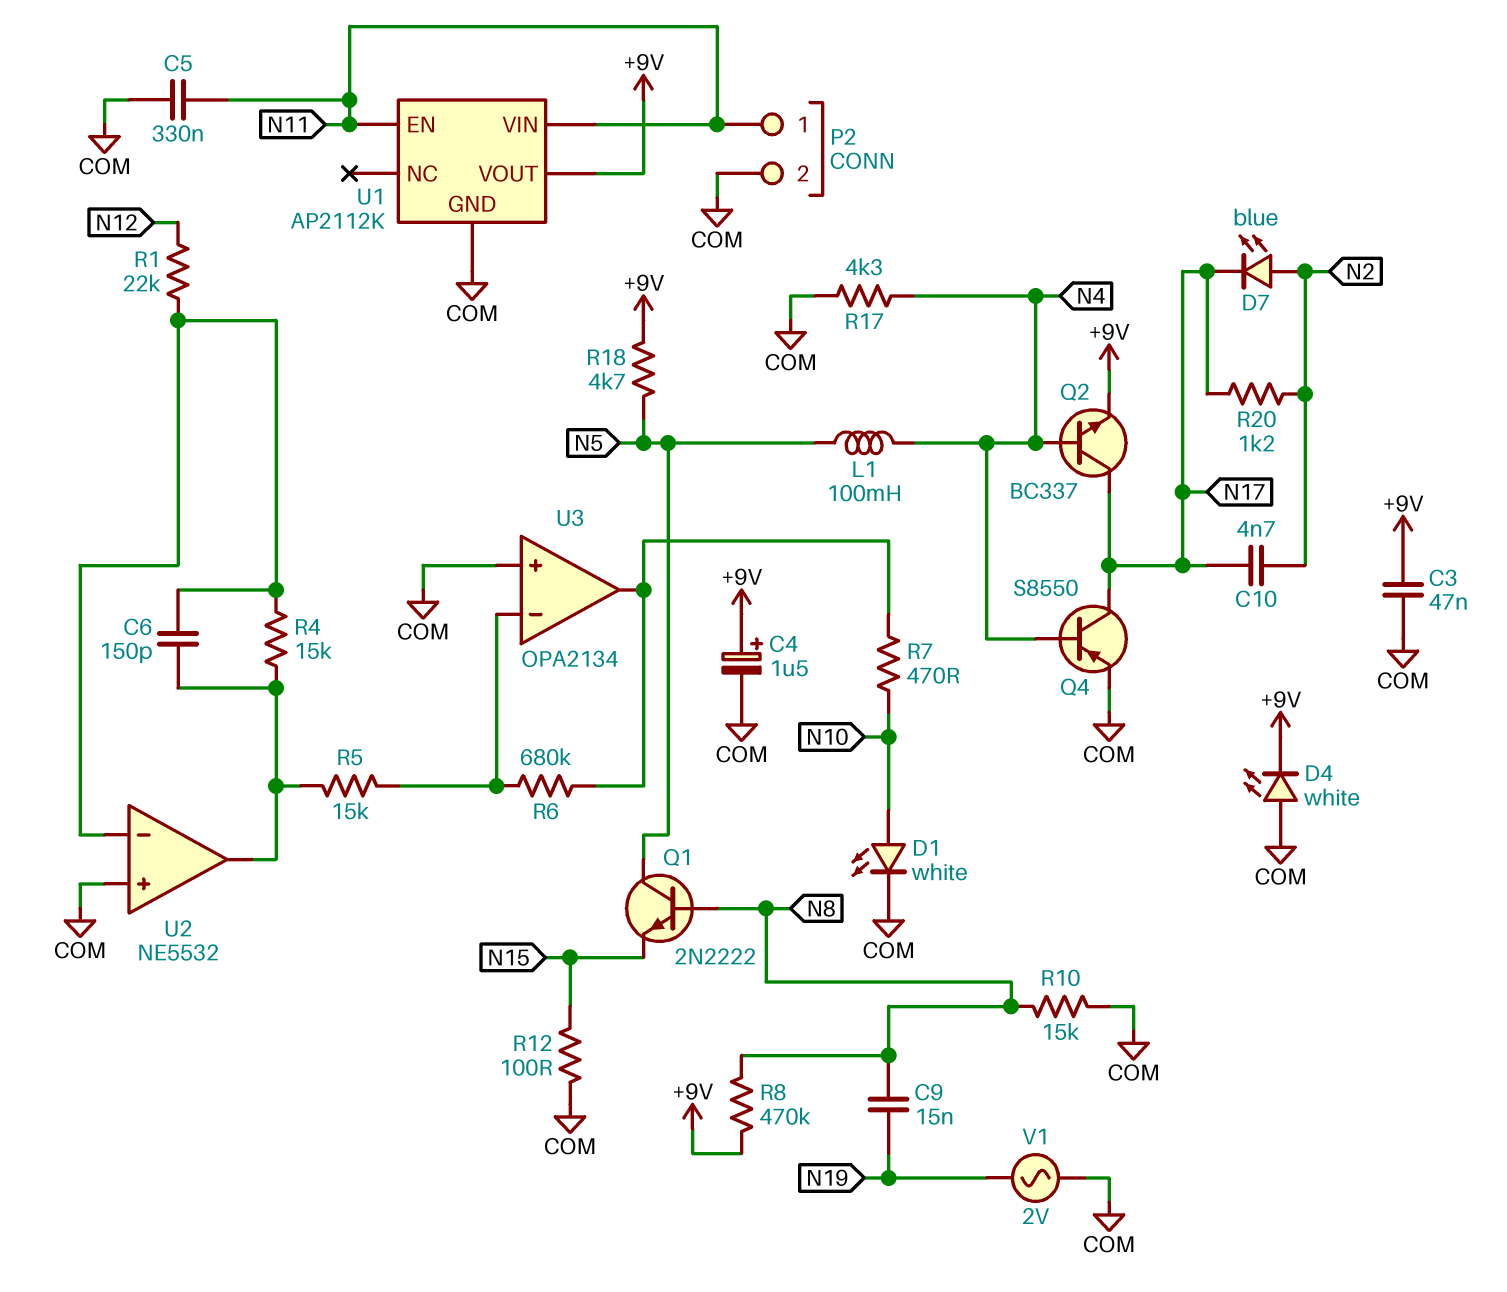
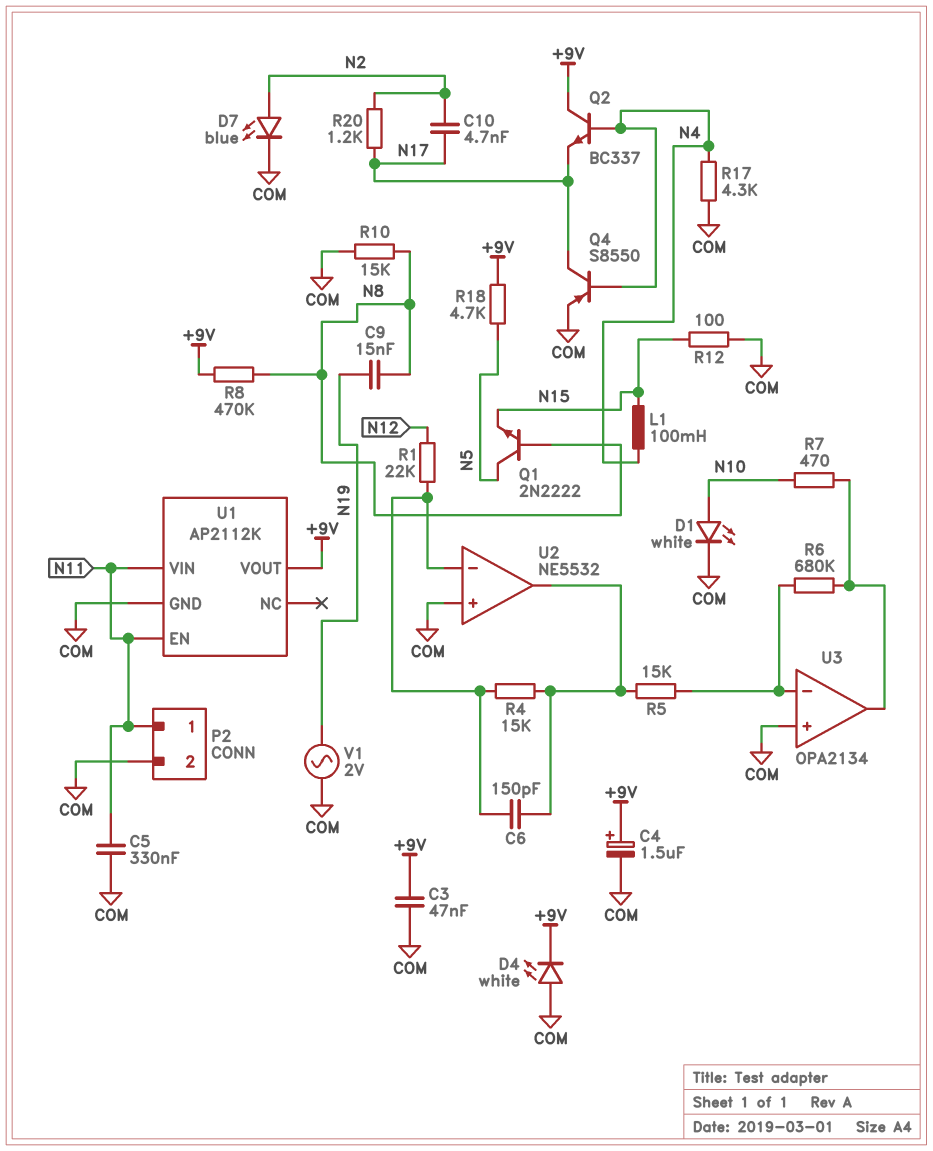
D7: LED blue (A N2, K N17) -> LED blue (A N2, K COM)
L1: 100mH (N4, N5) -> 100mH (N4, N15)
Q2: NPN BC337 (B N4, C N17, E +9V) -> NPN BC337 (B N4, C +9V, E N17)

